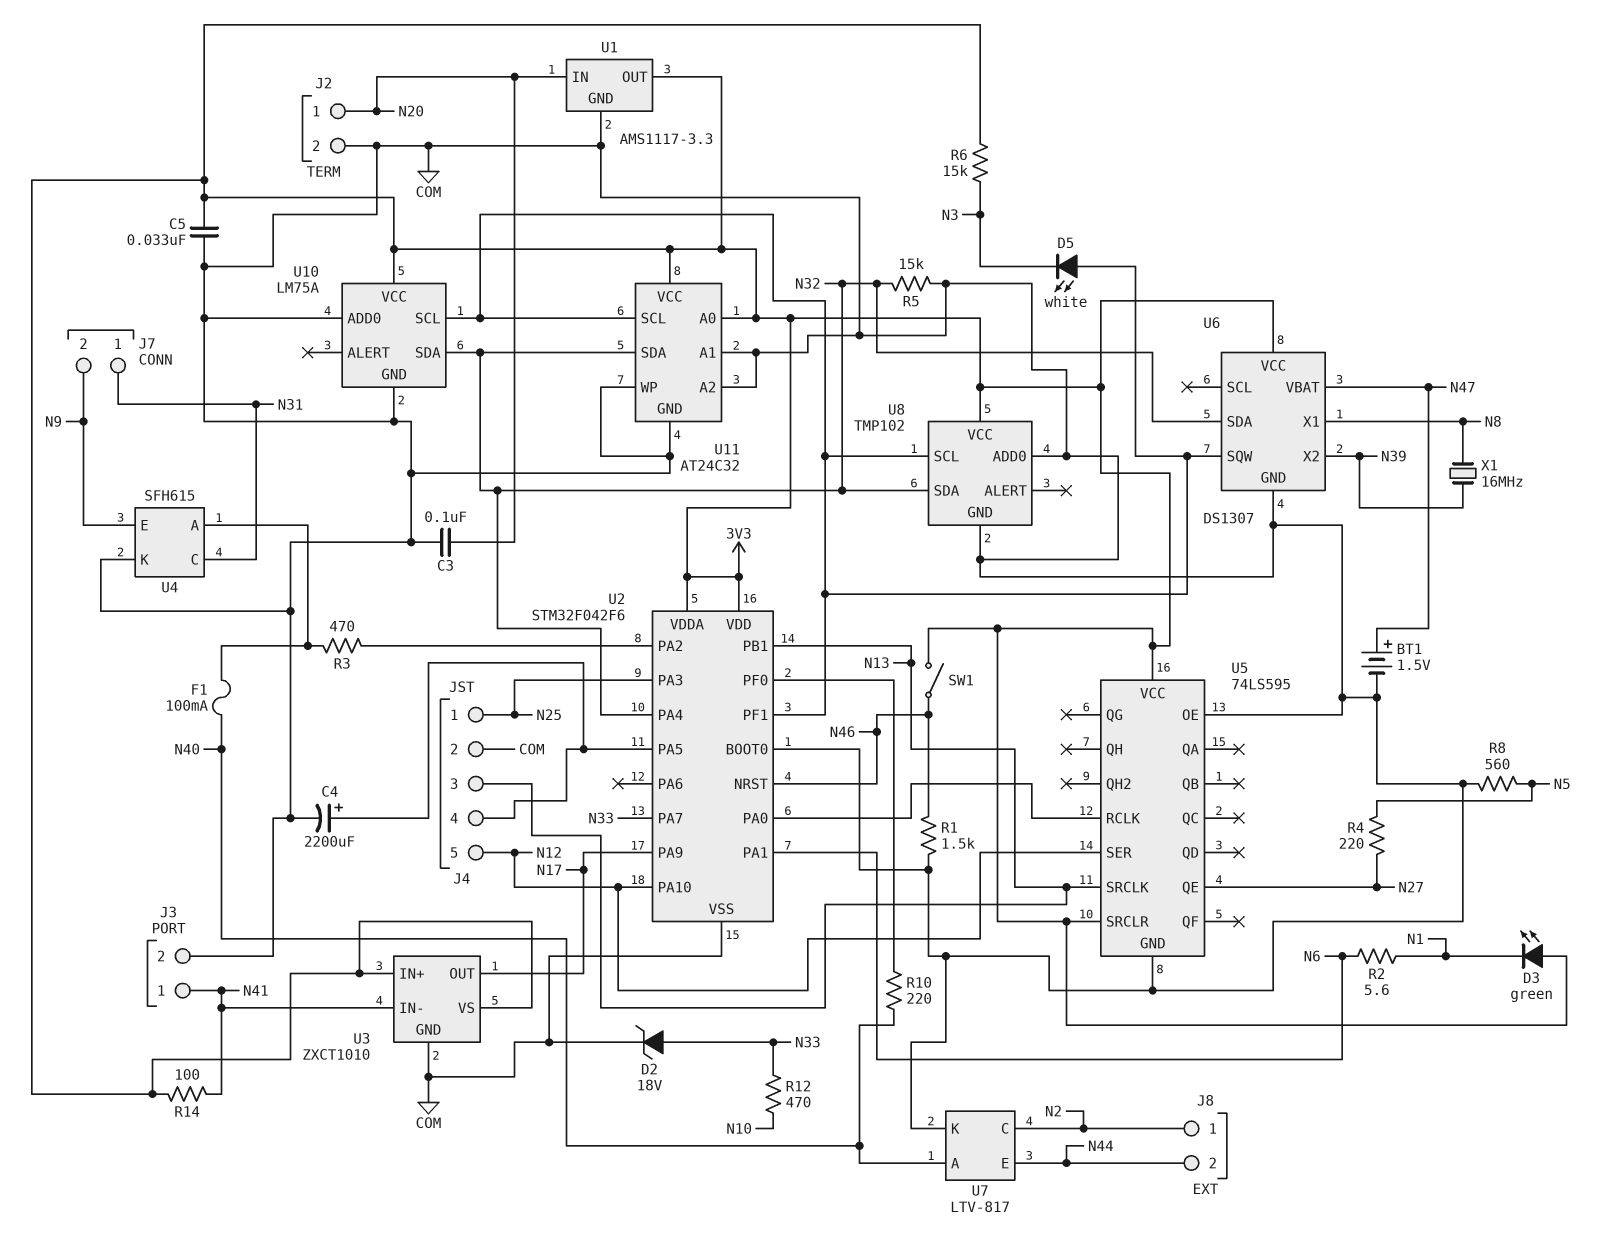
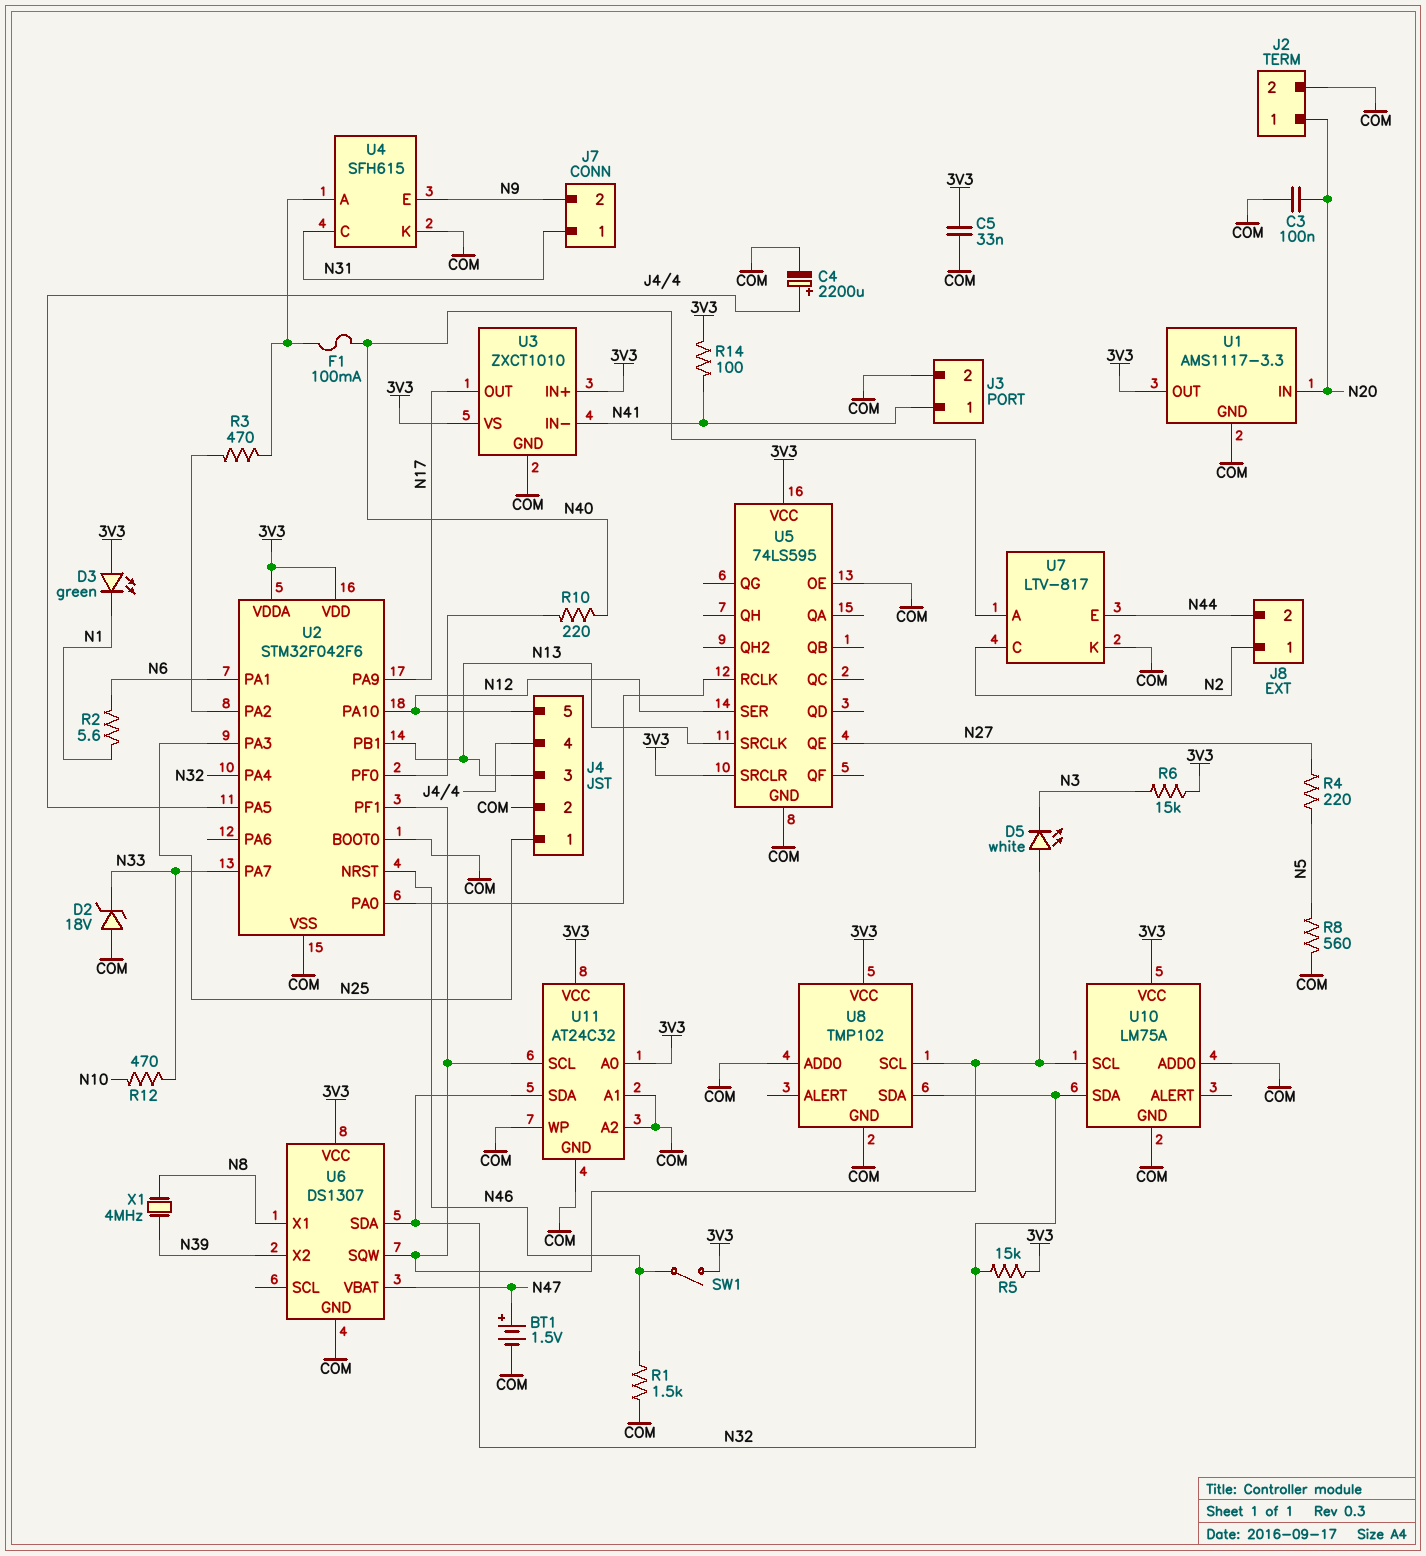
D2: zener 18V (A N33, K COM) -> zener 18V (A COM, K N33)
R5: 15k (COM, N32) -> 15k (3V3, N32)
X1: 16MHz (N8, N39) -> 4MHz (N8, N39)

